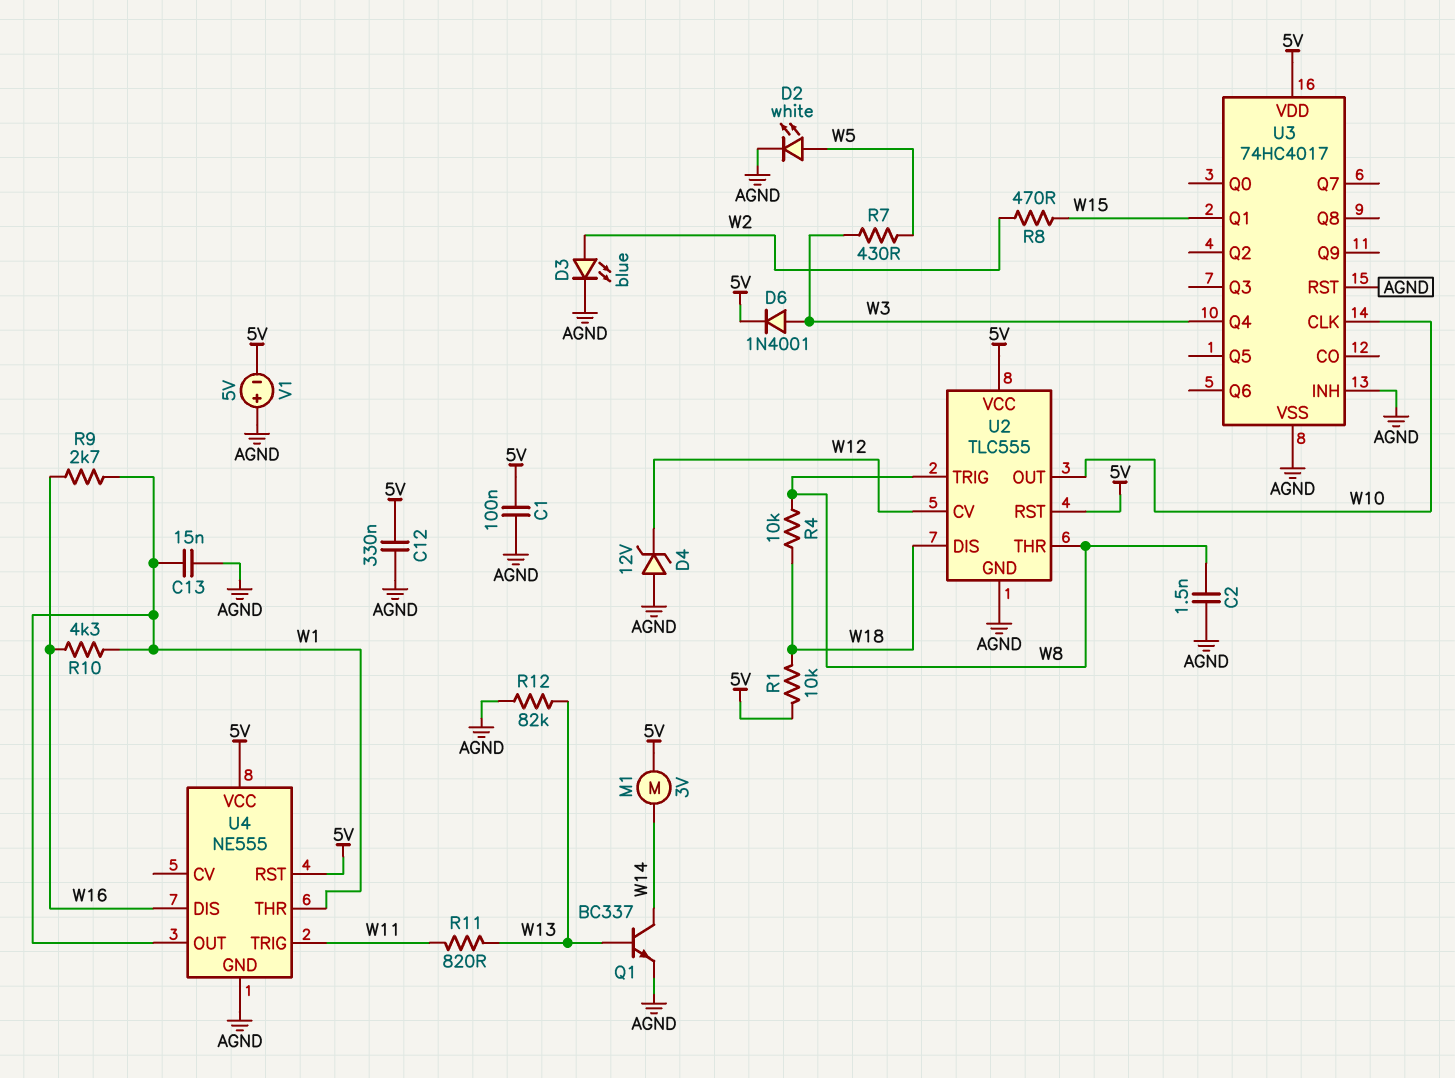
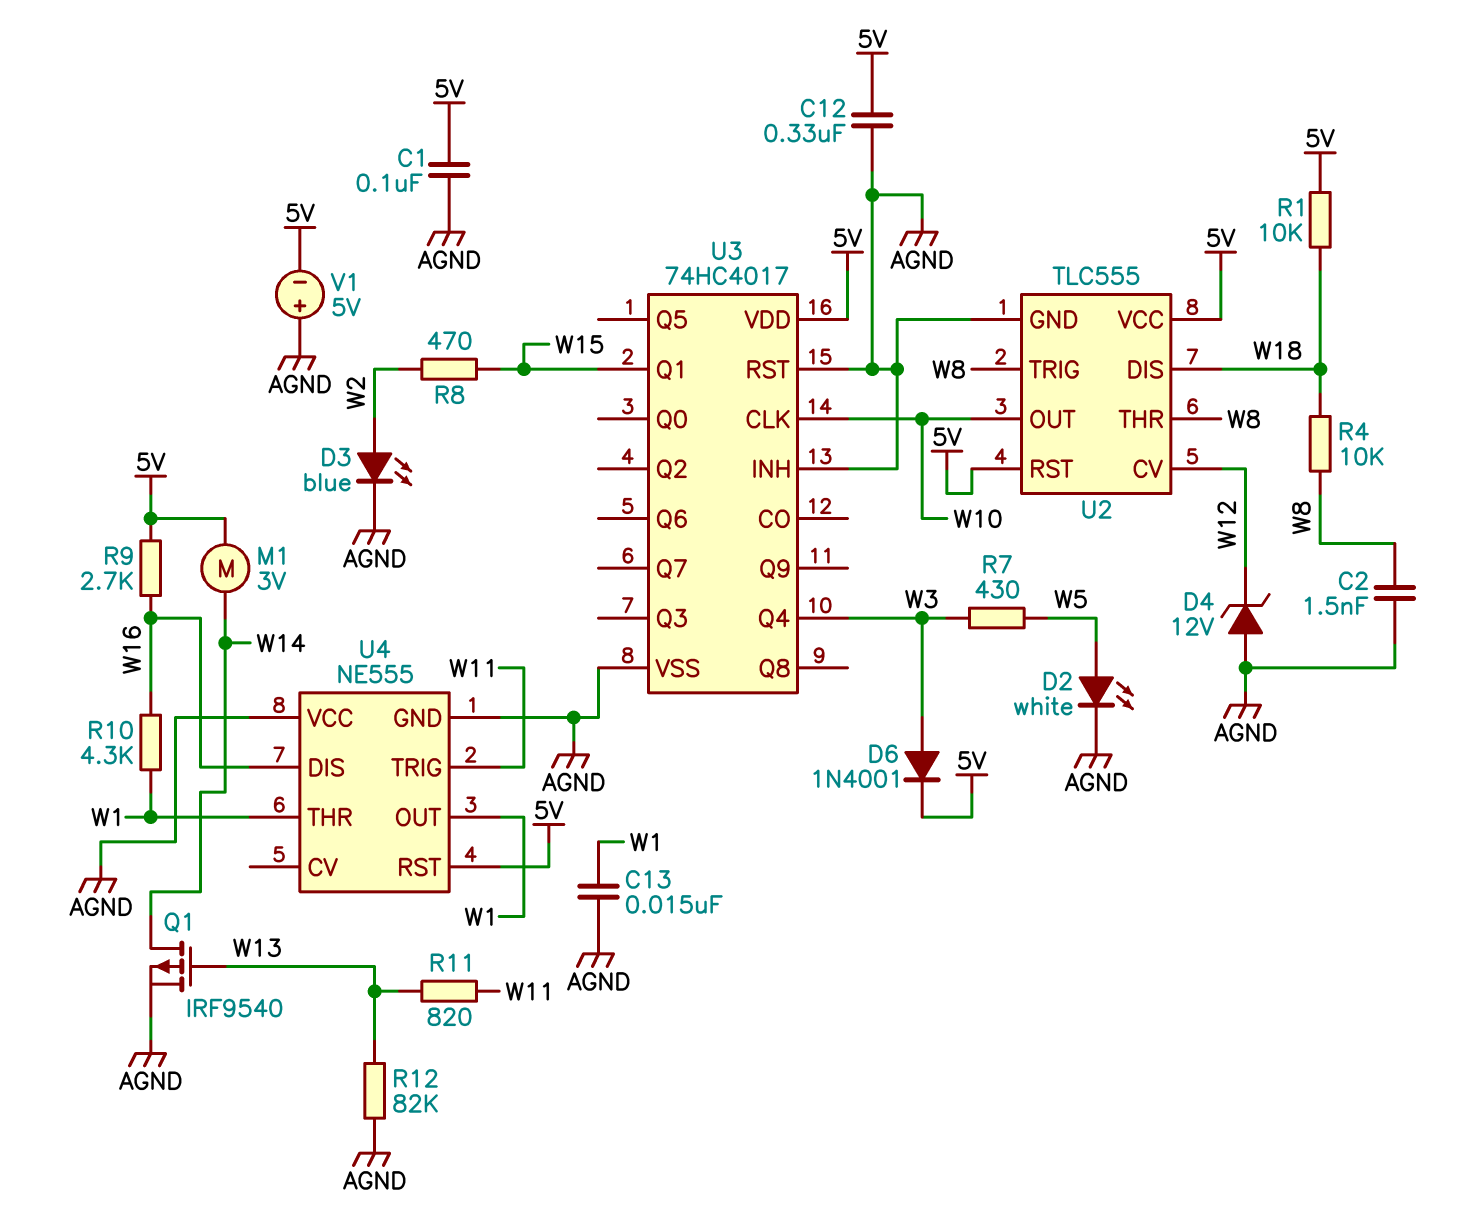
Q1: NPN BC337 (B W13, C W14, E AGND) -> PMOS IRF9540 (G W13, D W14, S AGND)
R9: 2.7k (W1, W16) -> 2.7k (5V, W16)
U4 pin VCC: 5V -> AGND

